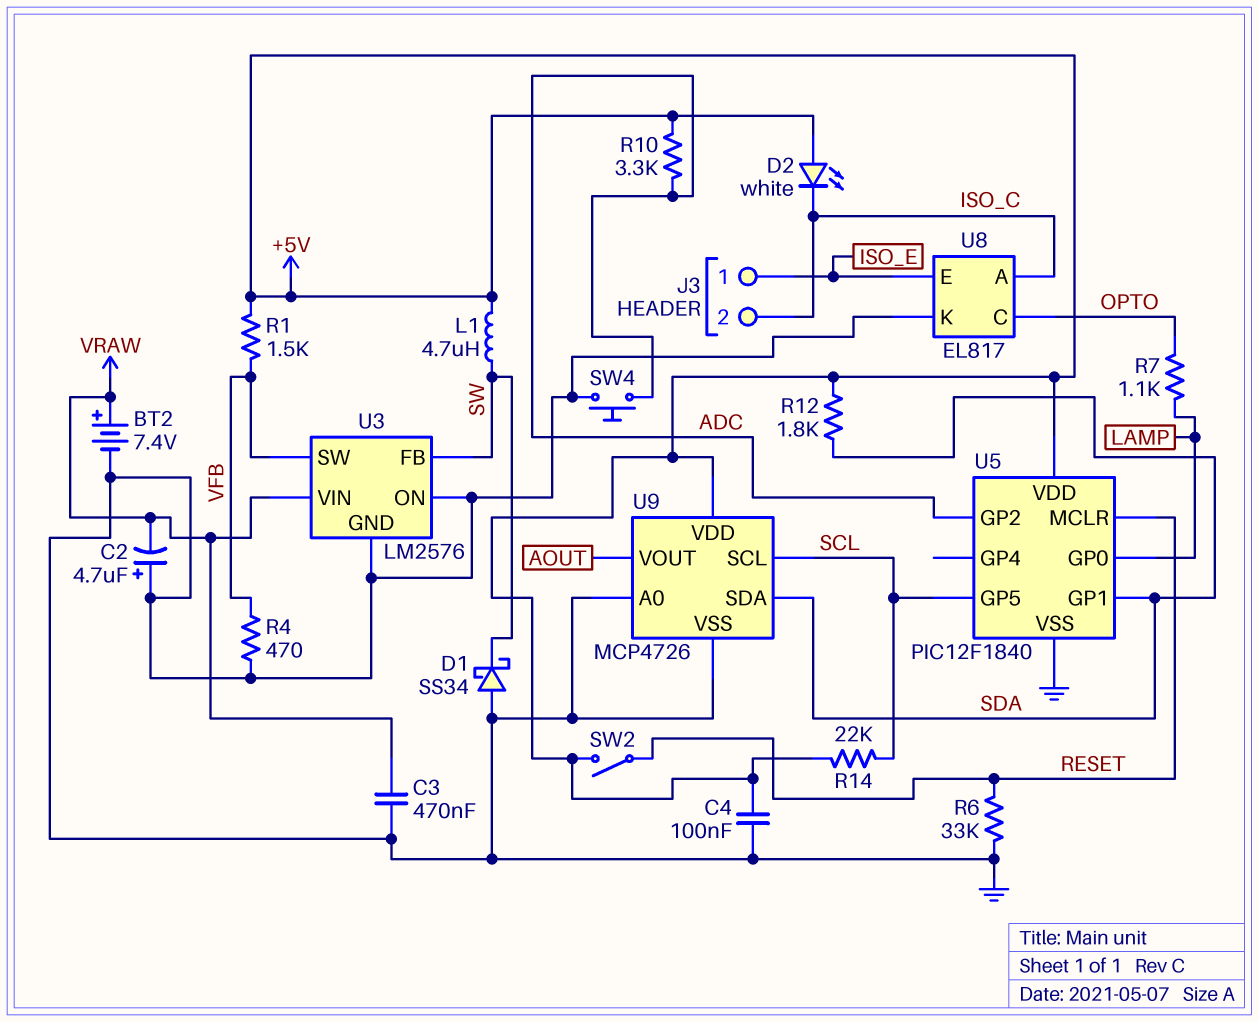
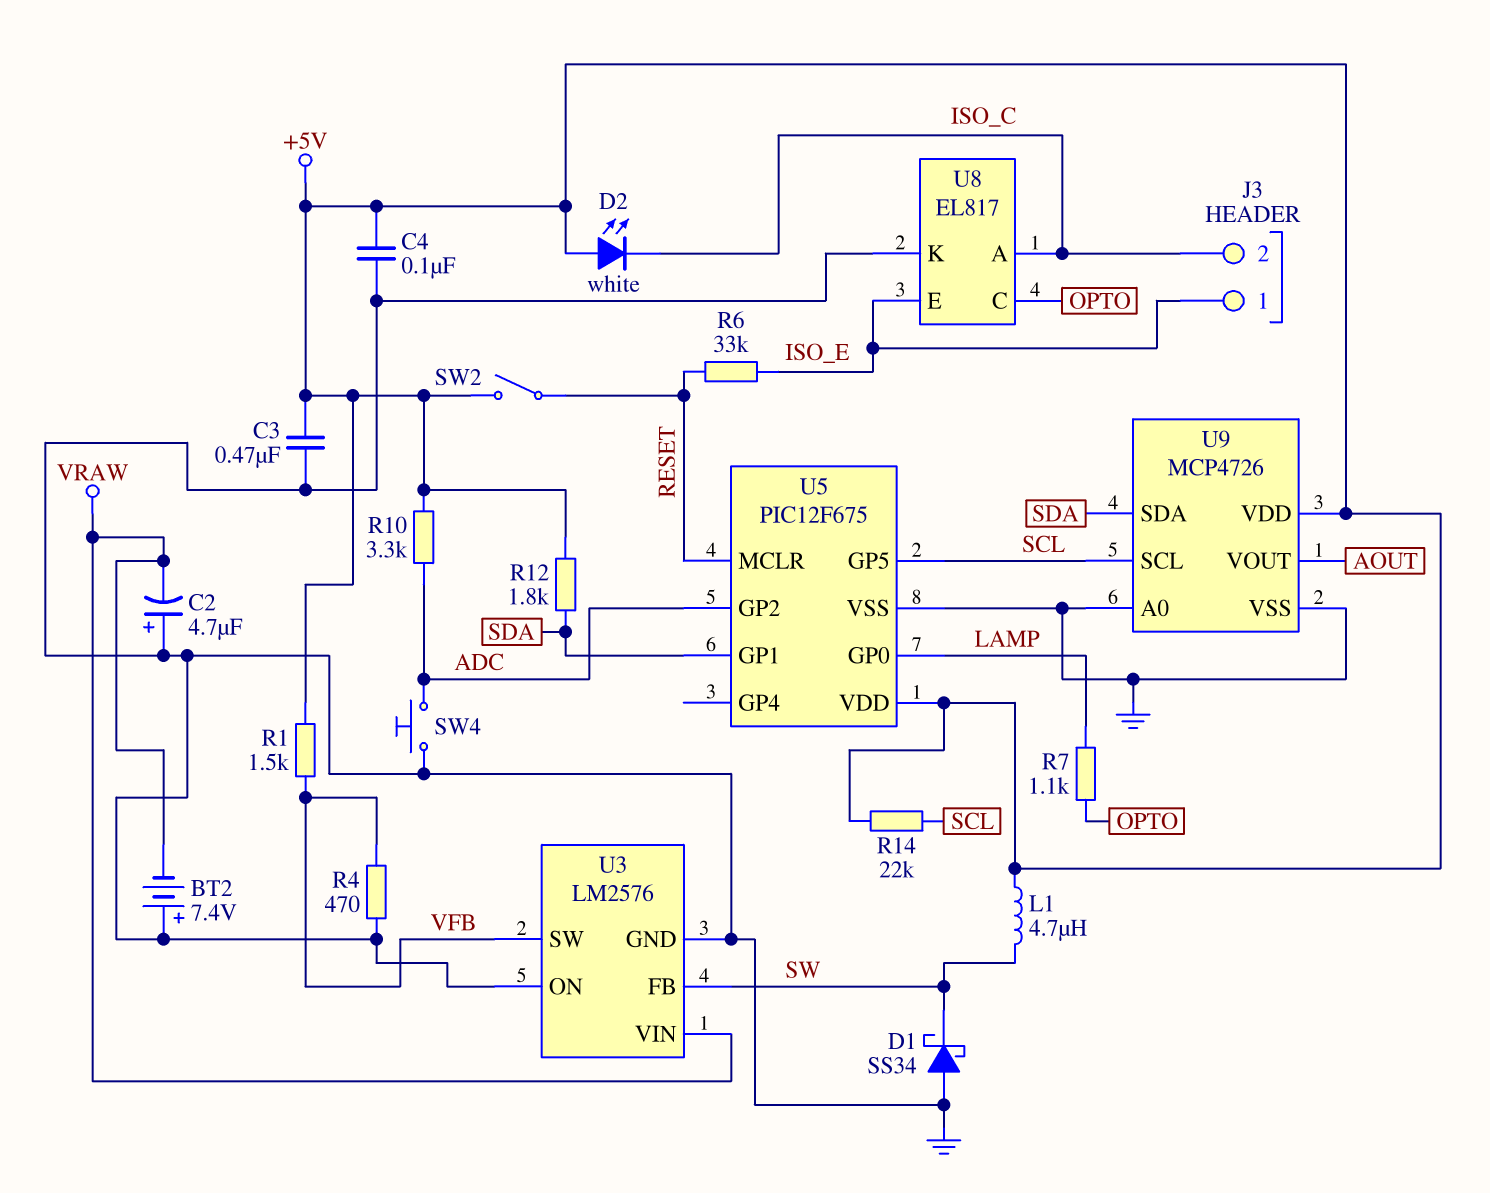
BT2: 7.4V (plus VRAW, minus GND) -> 7.4V (plus GND, minus VRAW)
C3: 470nF (GND, VRAW) -> 470nF (+5V, GND)
R6: 33k (GND, RESET) -> 33k (ISO_E, RESET)
U5: PIC12F1840 -> PIC12F675

